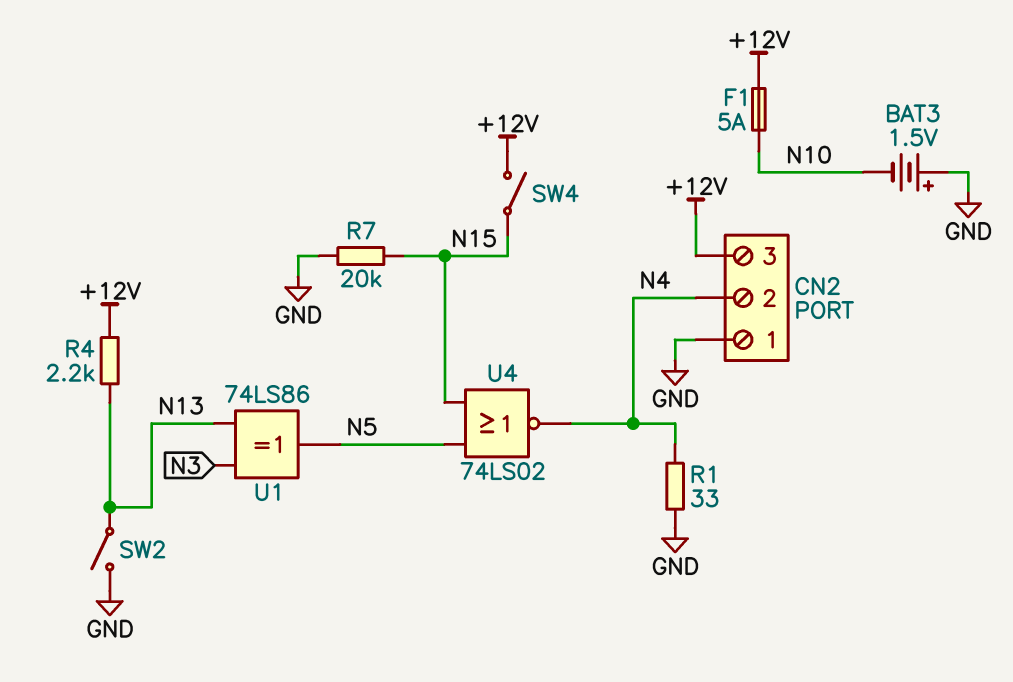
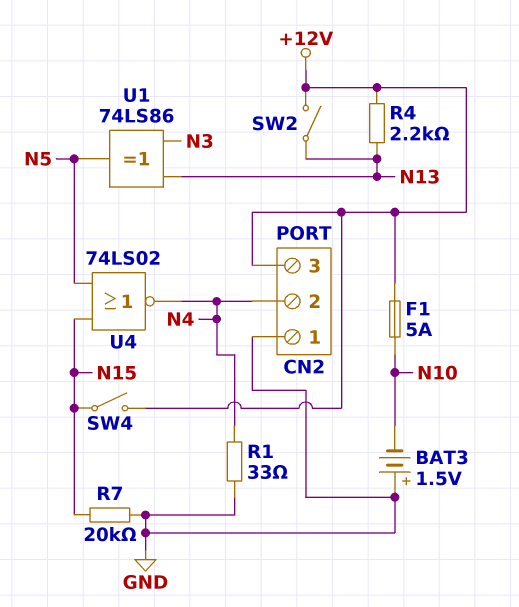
SW2: switch (GND, N13) -> switch (+12V, N13)

